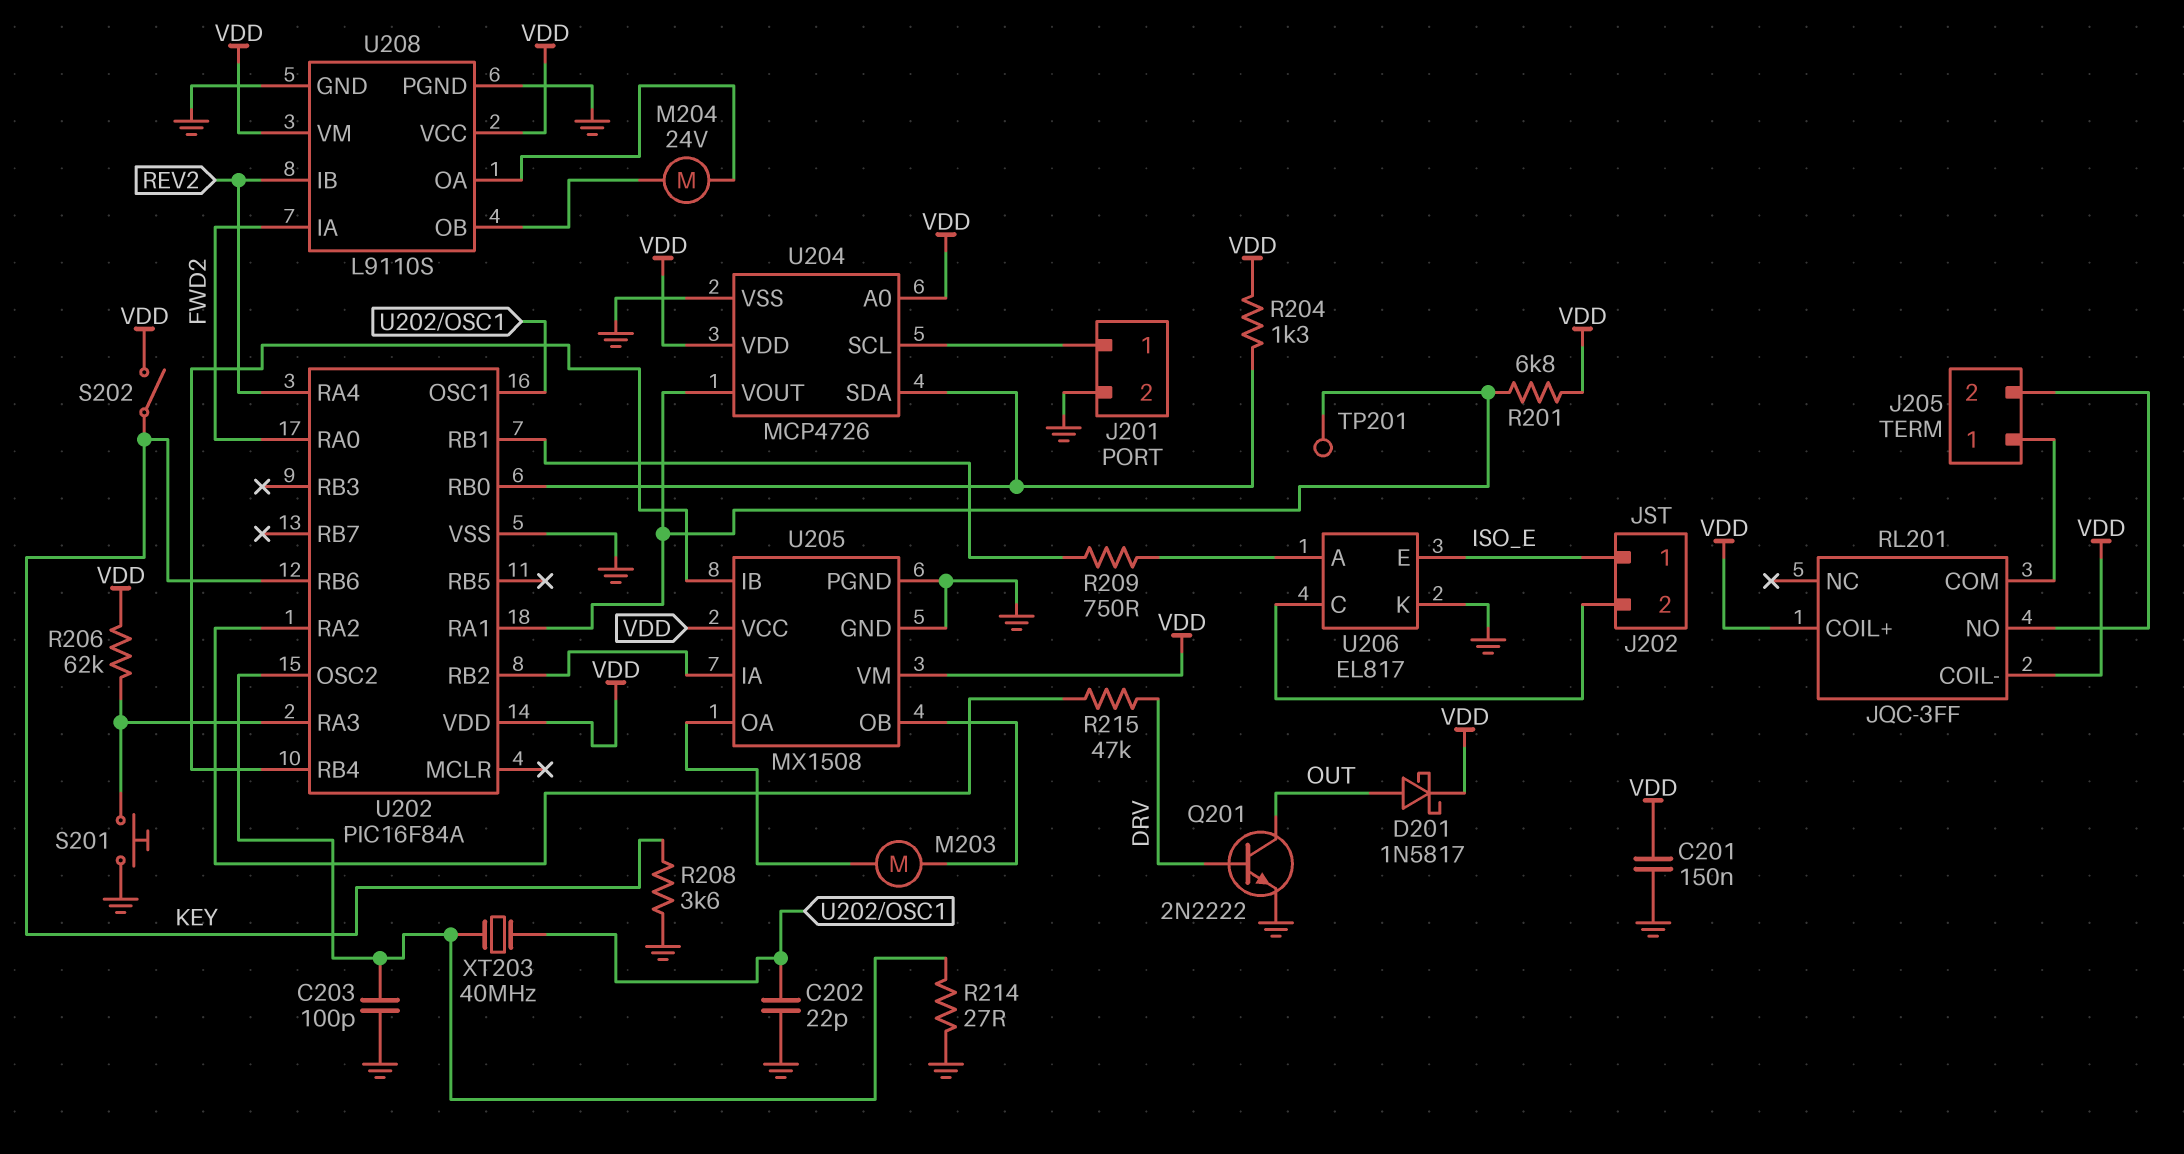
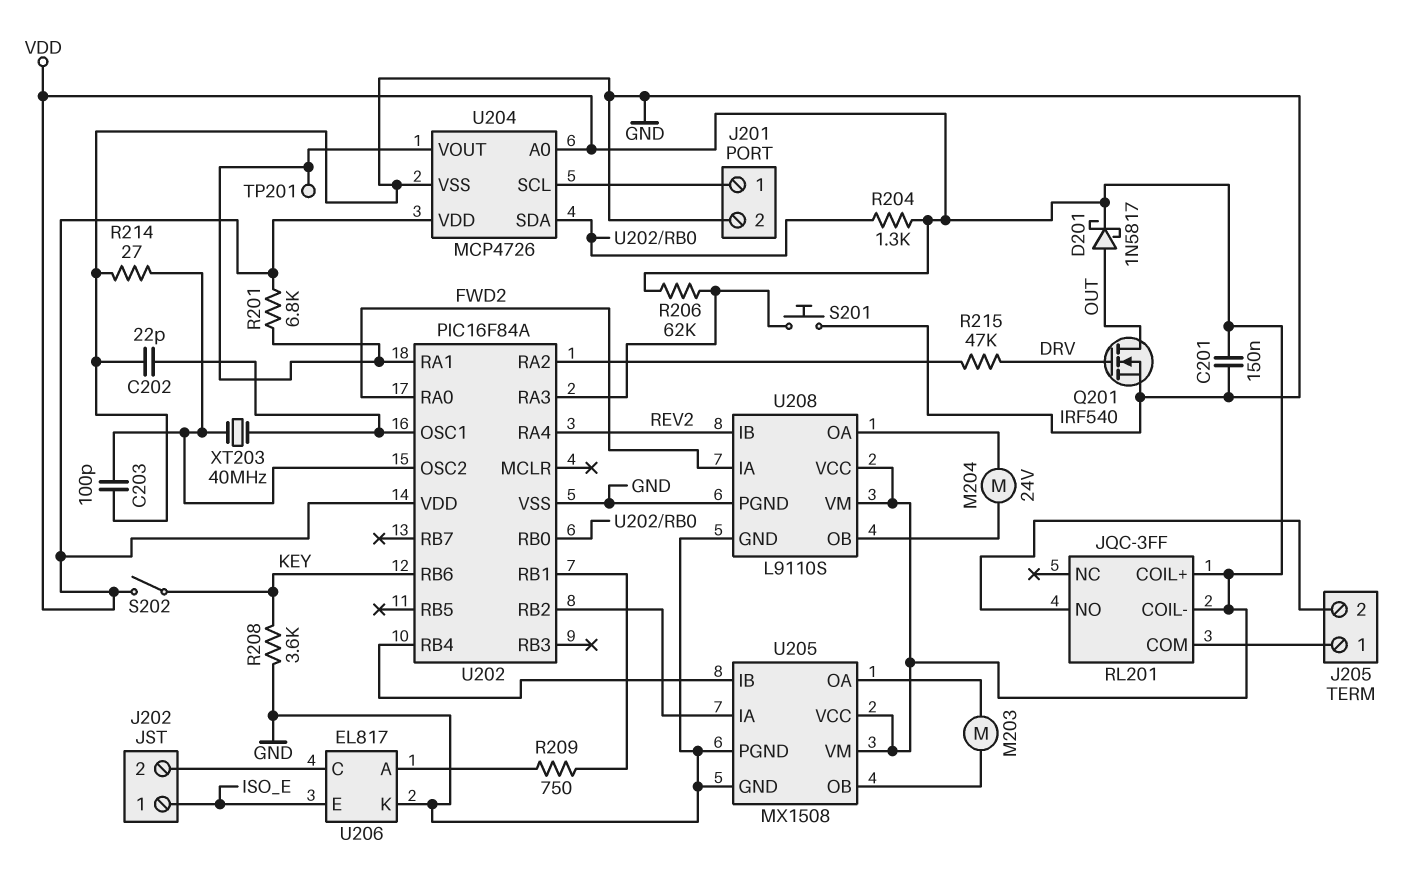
Q201: NPN 2N2222 (B DRV, C OUT, E GND) -> NMOS IRF540 (G DRV, D OUT, S GND)

